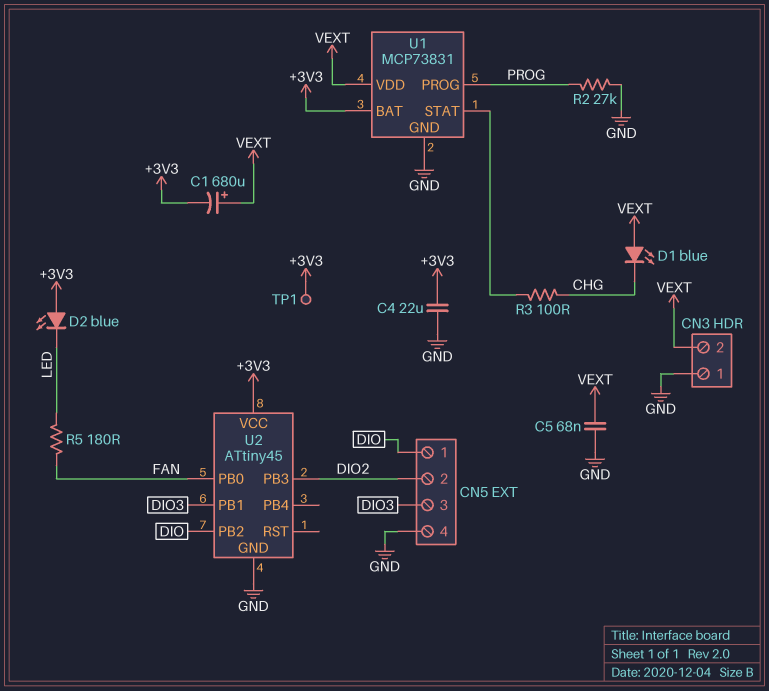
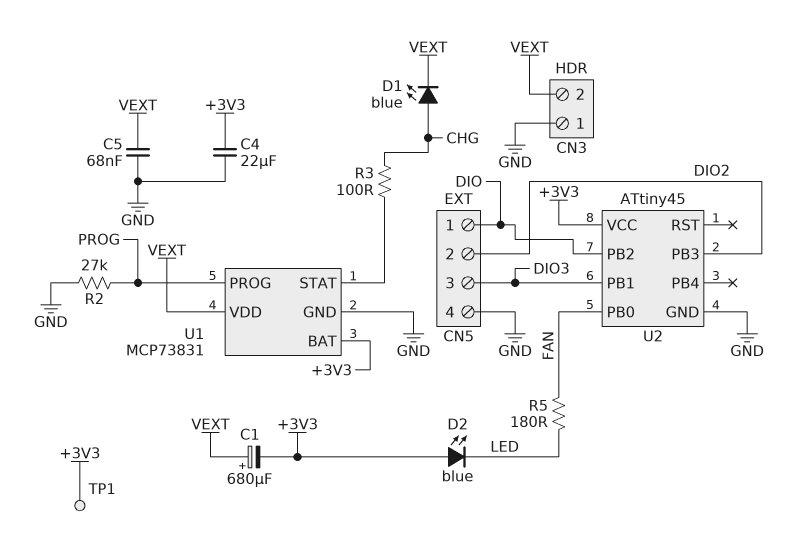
D1: LED blue (A VEXT, K CHG) -> LED blue (A CHG, K VEXT)

